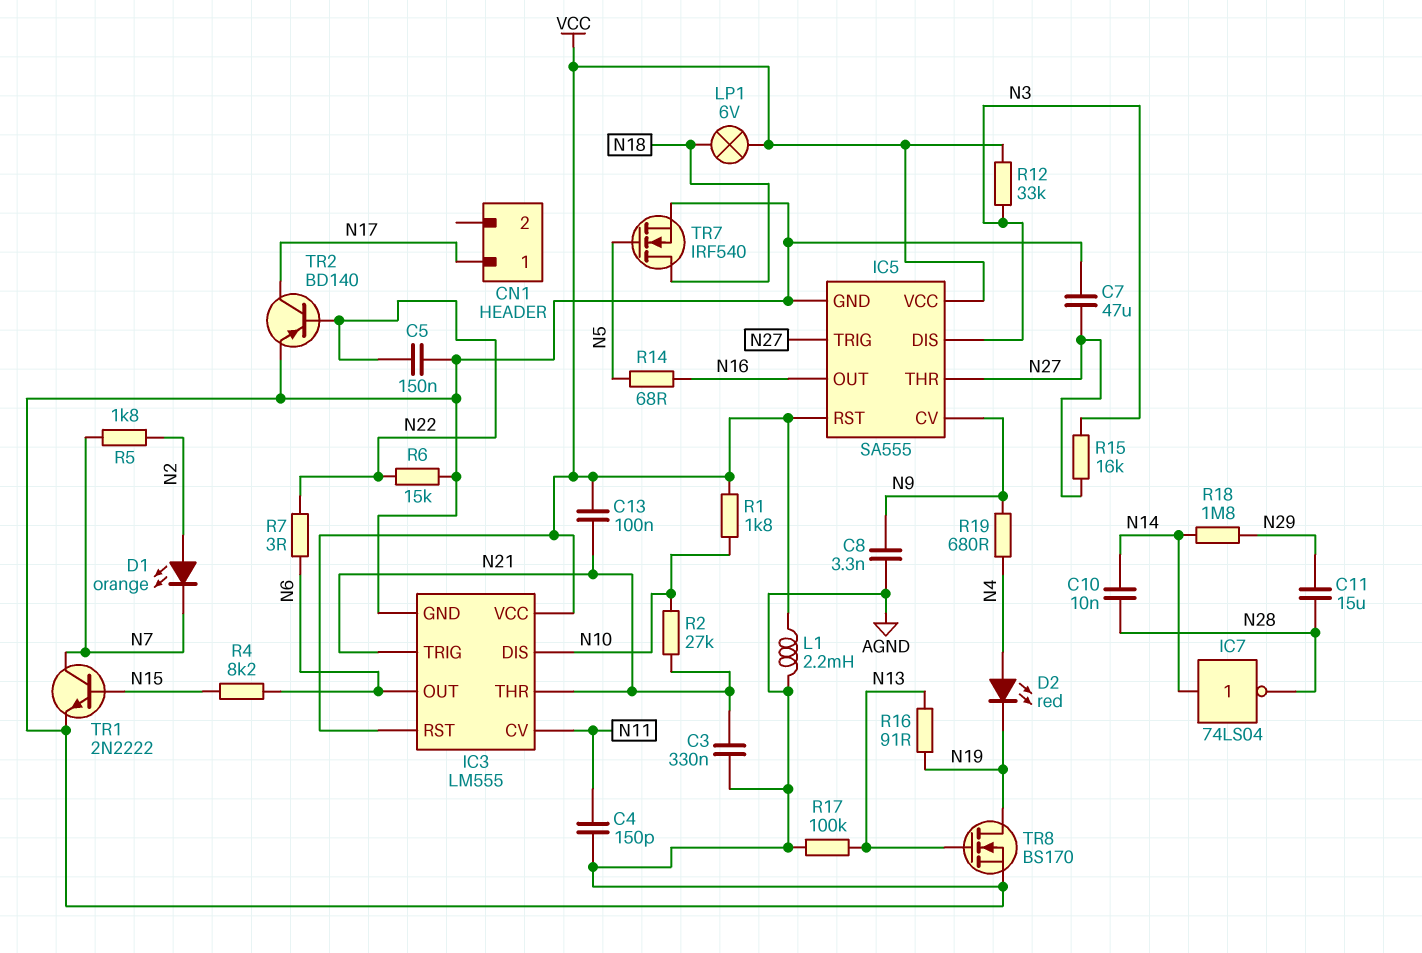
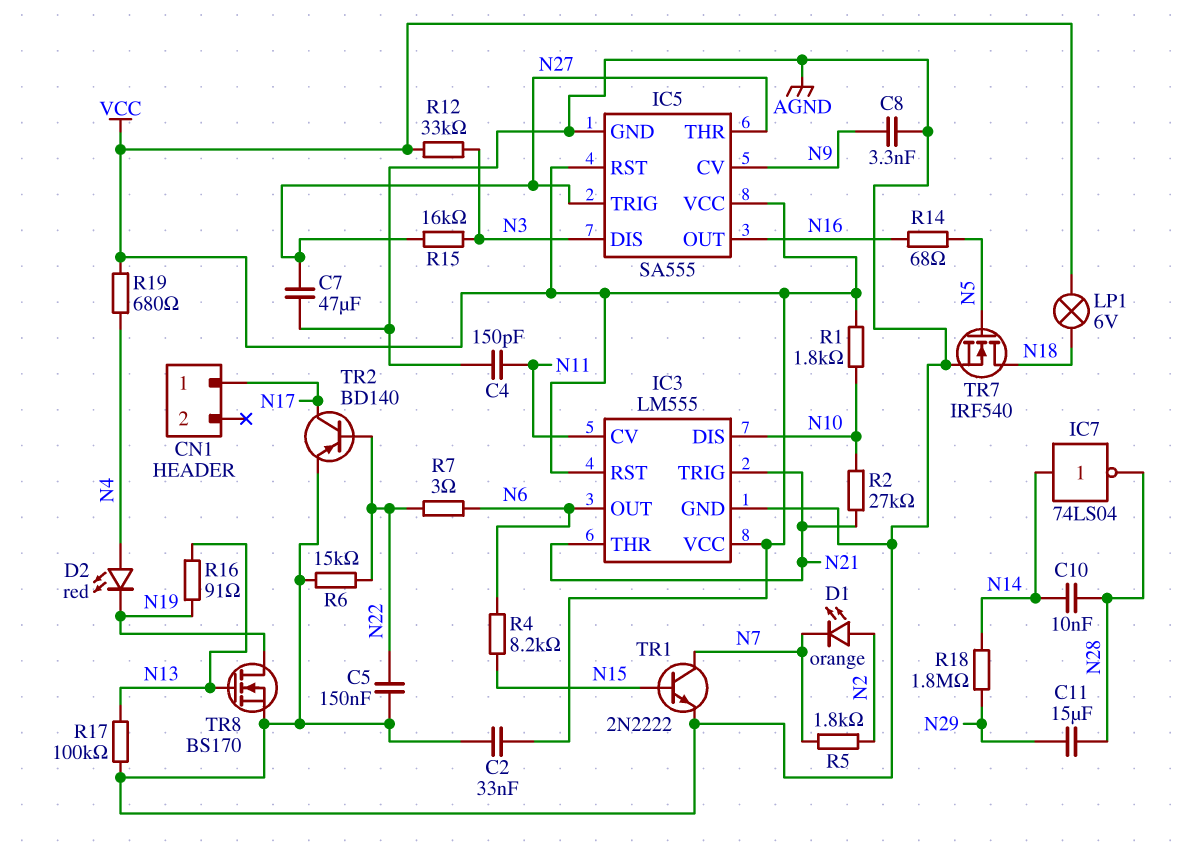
C2: none -> 33nF (AGND, VCC)
C3: 330nF (AGND, N21) -> none
C13: 100nF (N21, VCC) -> none
L1: 2.2mH (AGND, VCC) -> none
R19: 680 (N4, N9) -> 680 (N4, VCC)

